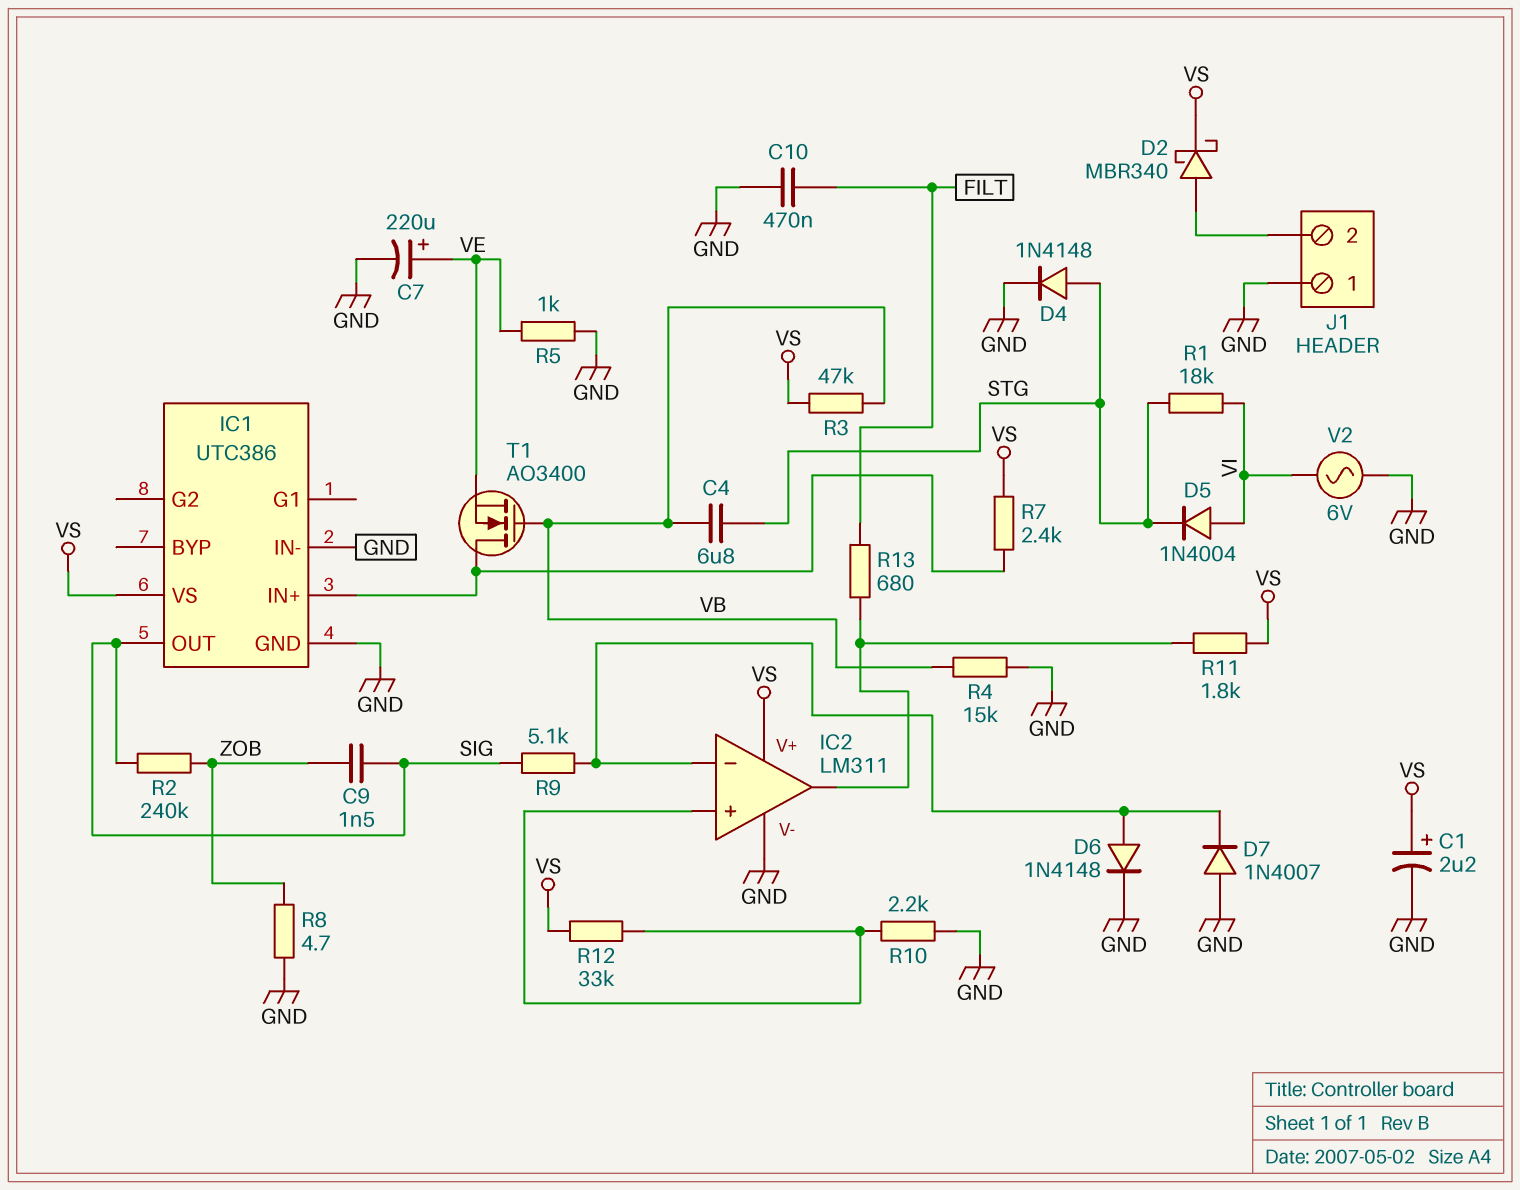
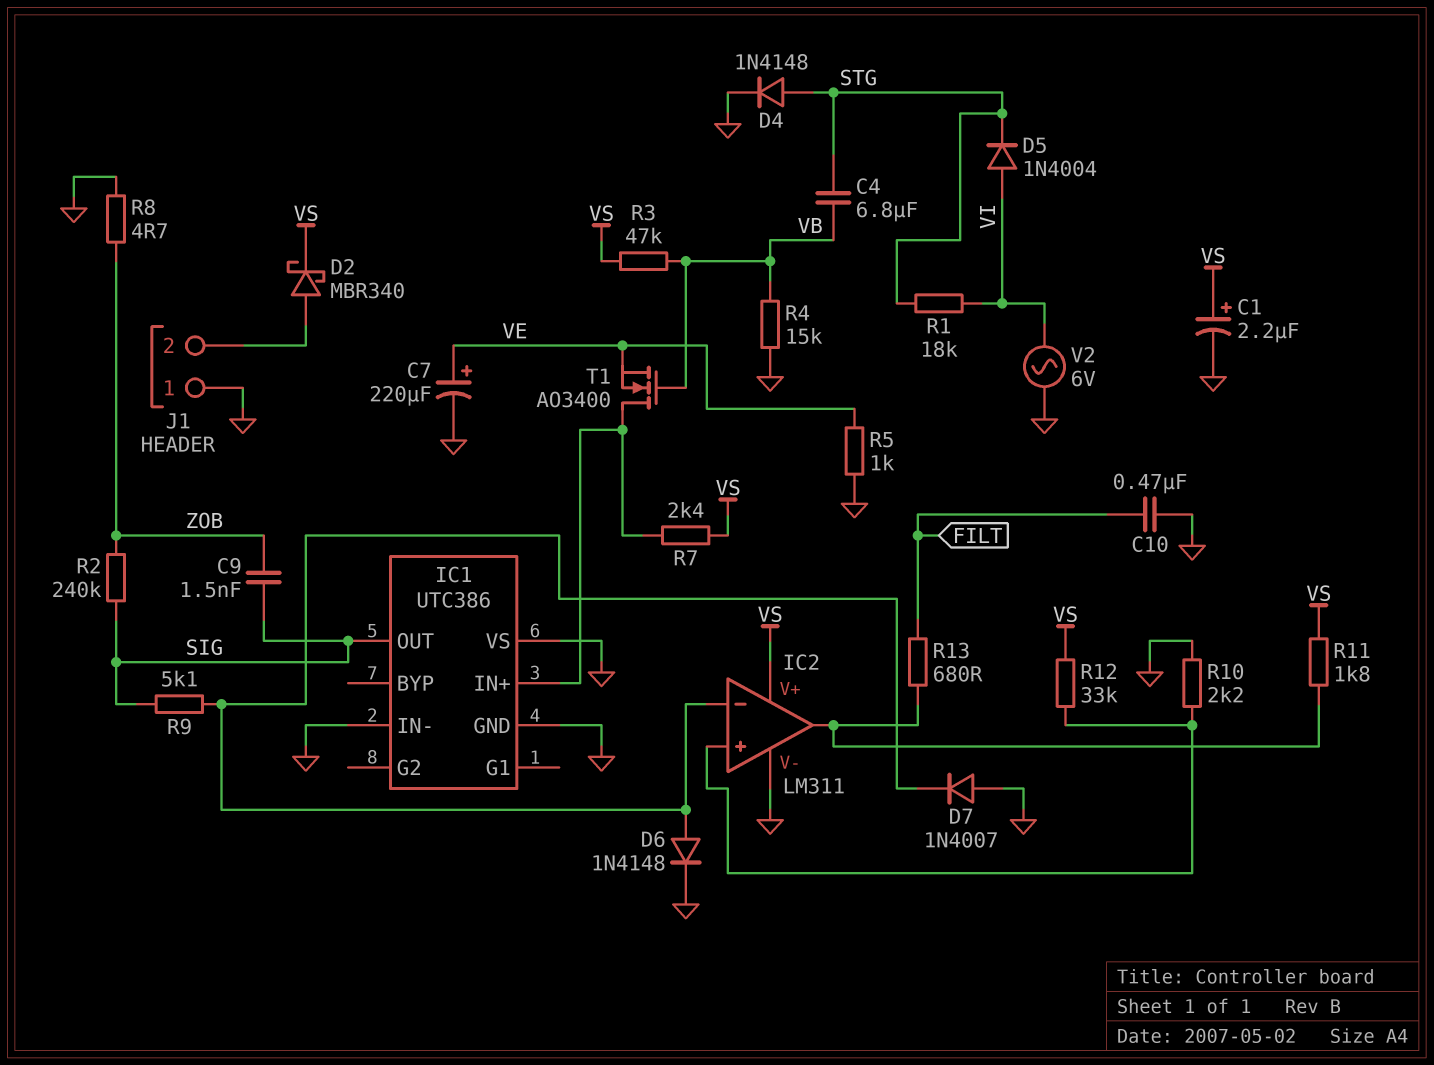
IC1 pin VS: VS -> GND

